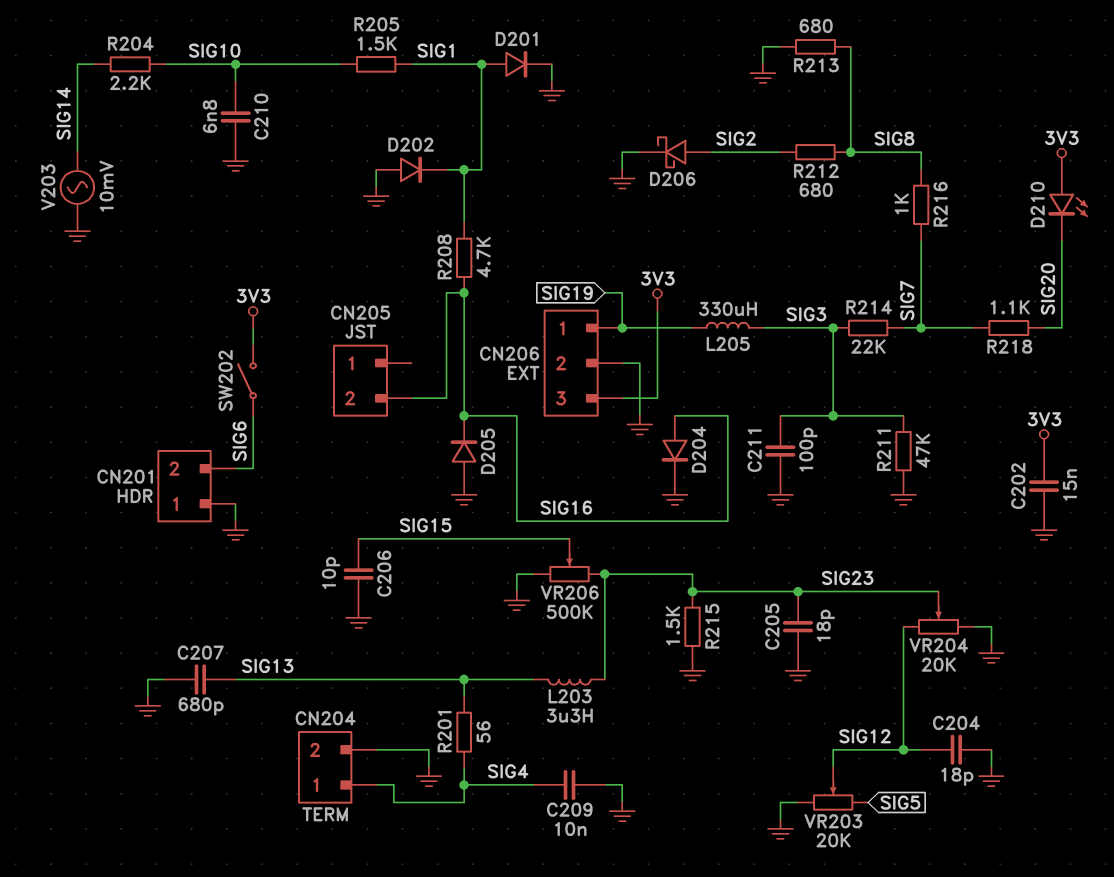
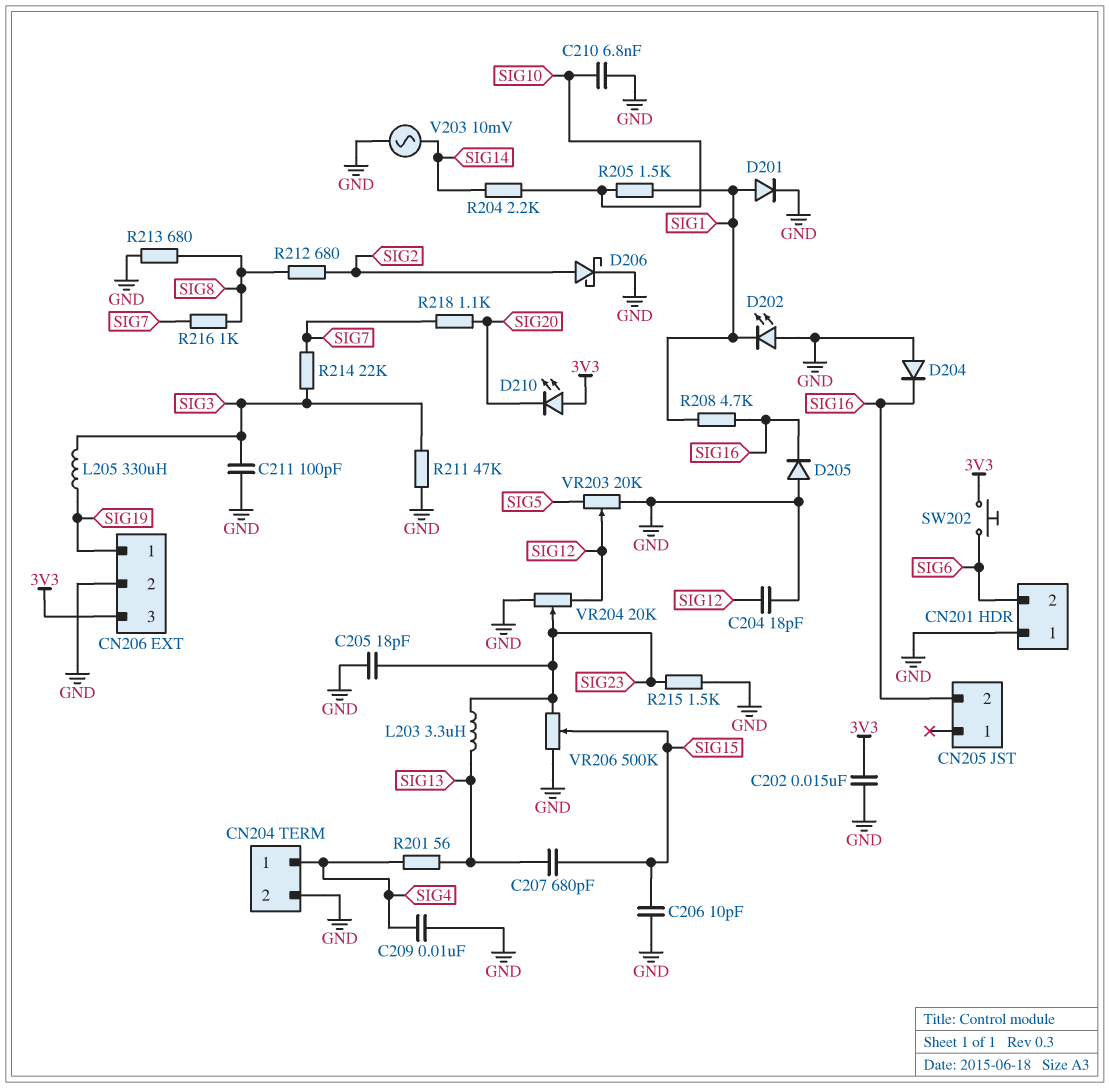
C207: 680pF (GND, SIG13) -> 680pF (SIG13, SIG15)
D202: diode (A GND, K SIG1) -> LED (A GND, K SIG1)
D204: diode (A SIG16, K GND) -> diode (A GND, K SIG16)
SW202: switch (3V3, SIG6) -> button (3V3, SIG6)

